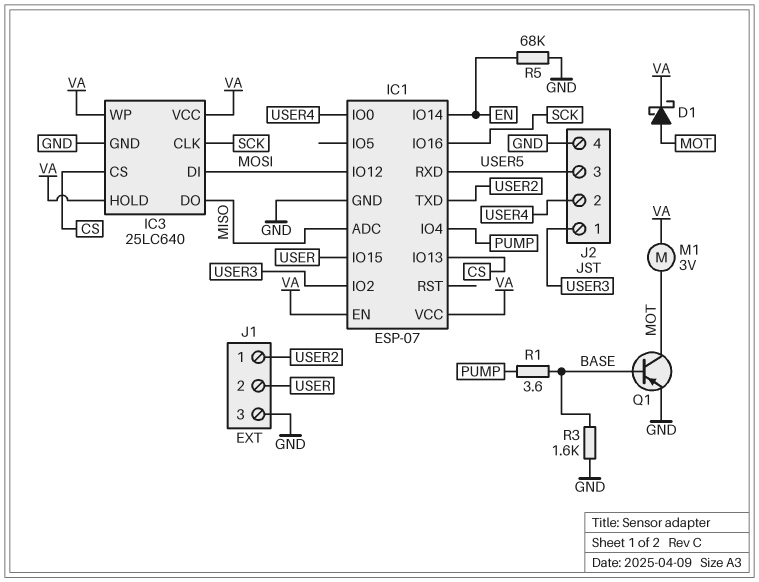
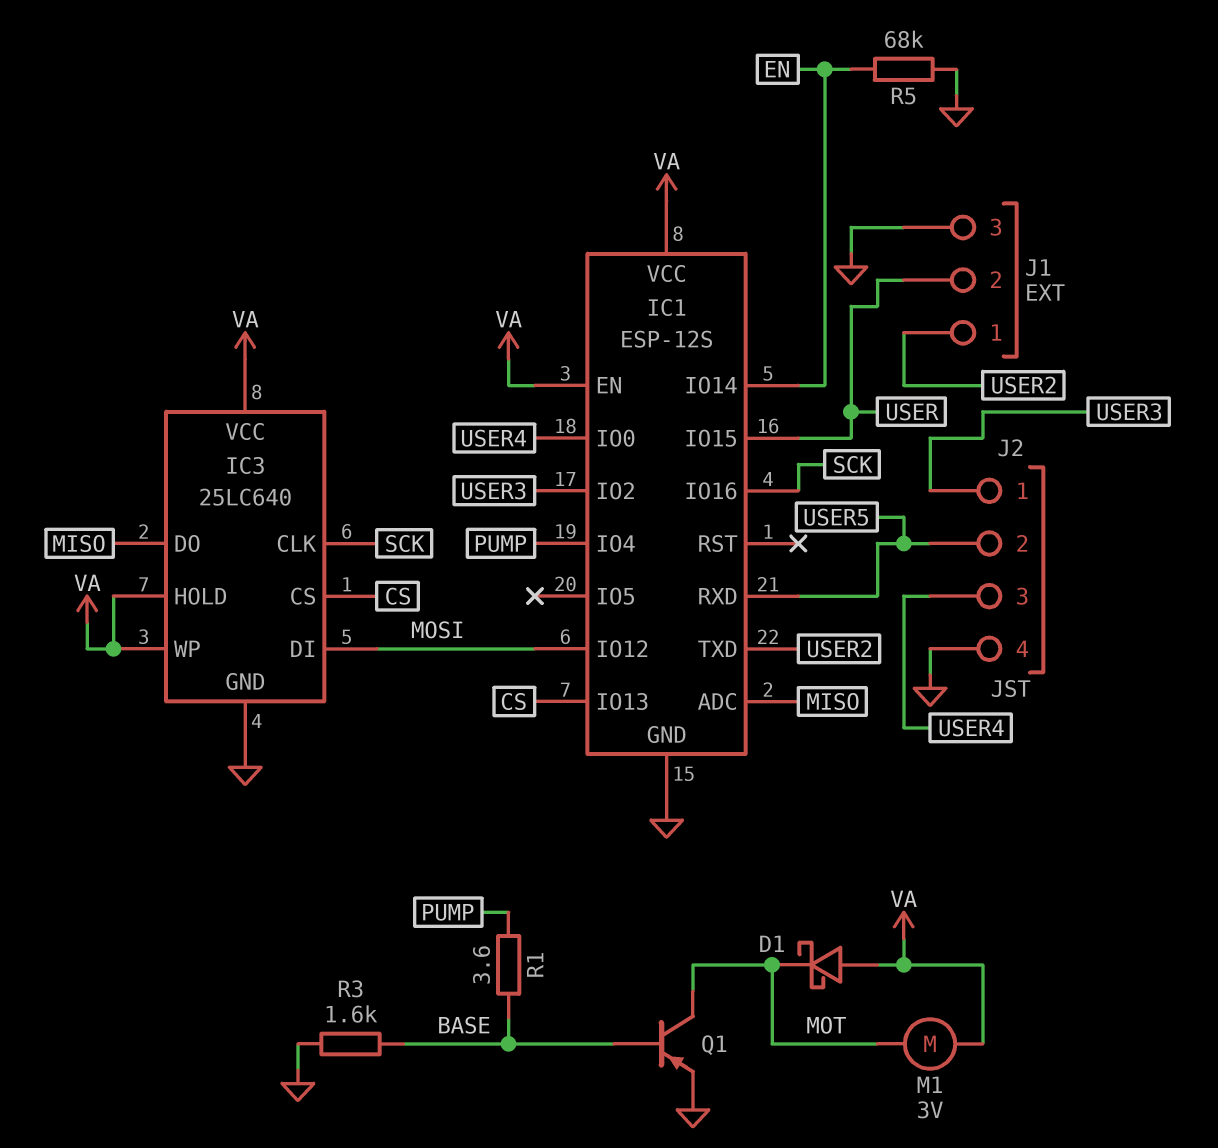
D1: schottky (A MOT, K VA) -> schottky (A VA, K MOT)
IC1: ESP-07 -> ESP-12S
J2 pin 2: USER4 -> USER5
J2 pin 3: USER5 -> USER4

